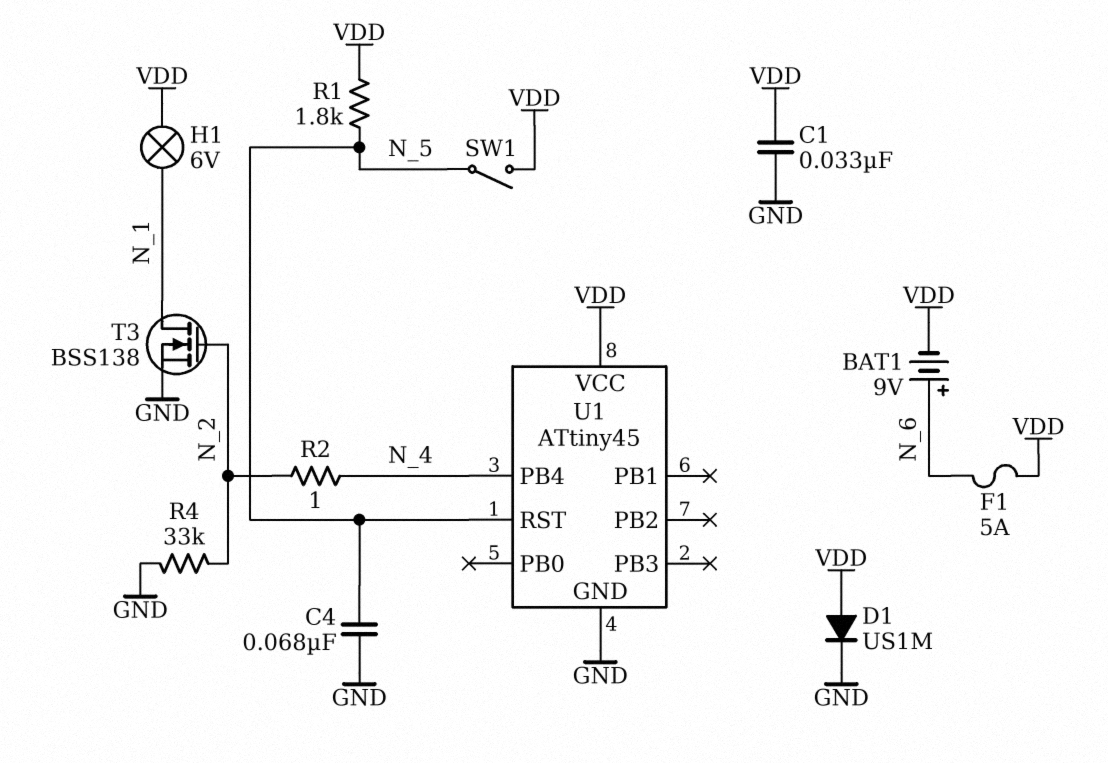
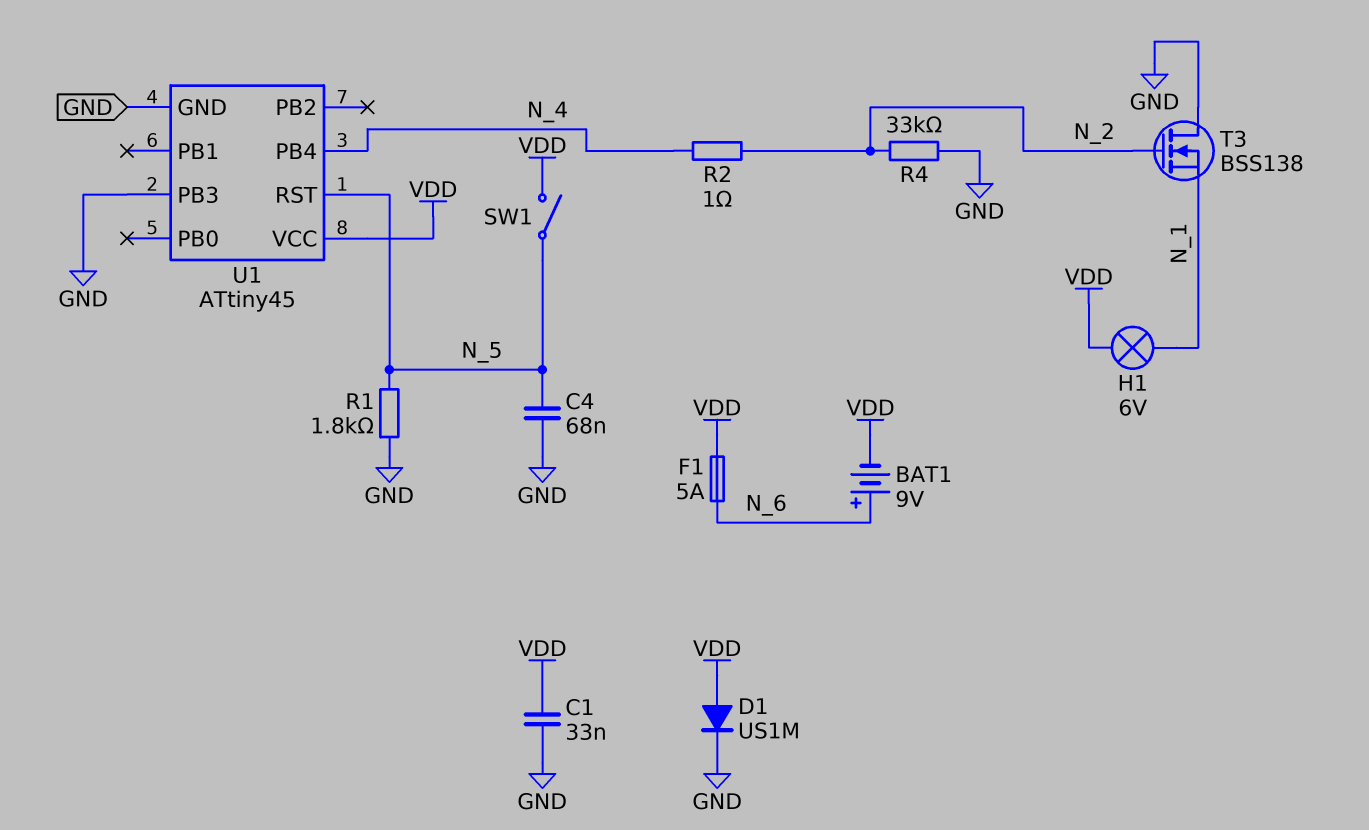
R1: 1.8k (N_5, VDD) -> 1.8k (GND, N_5)
T3: NMOS BSS138 (G N_2, D N_1, S GND) -> NMOS BSS138 (G N_2, D GND, S N_1)
U1 pin PB3: none -> GND

